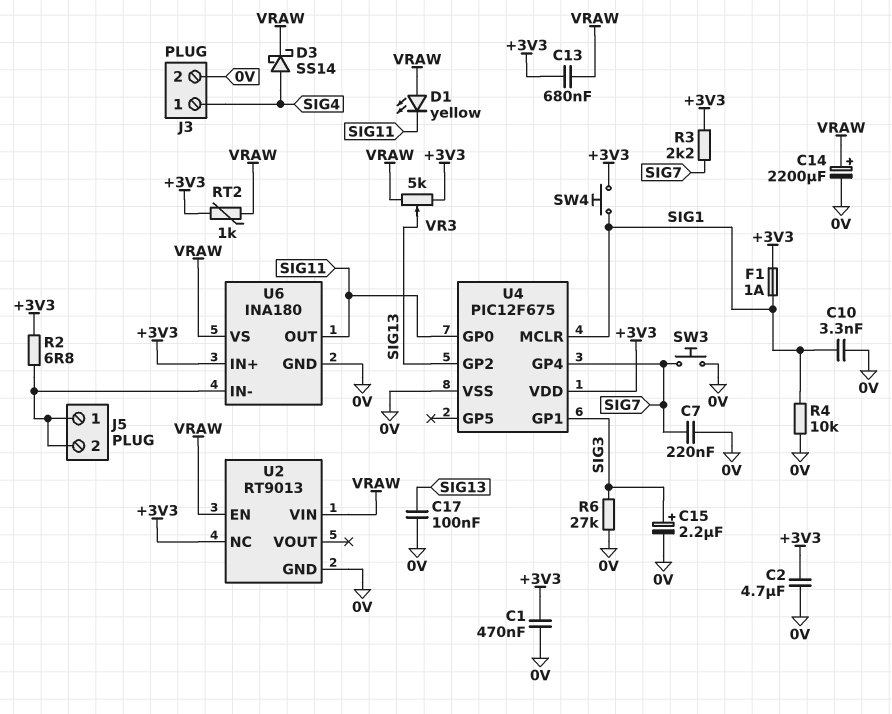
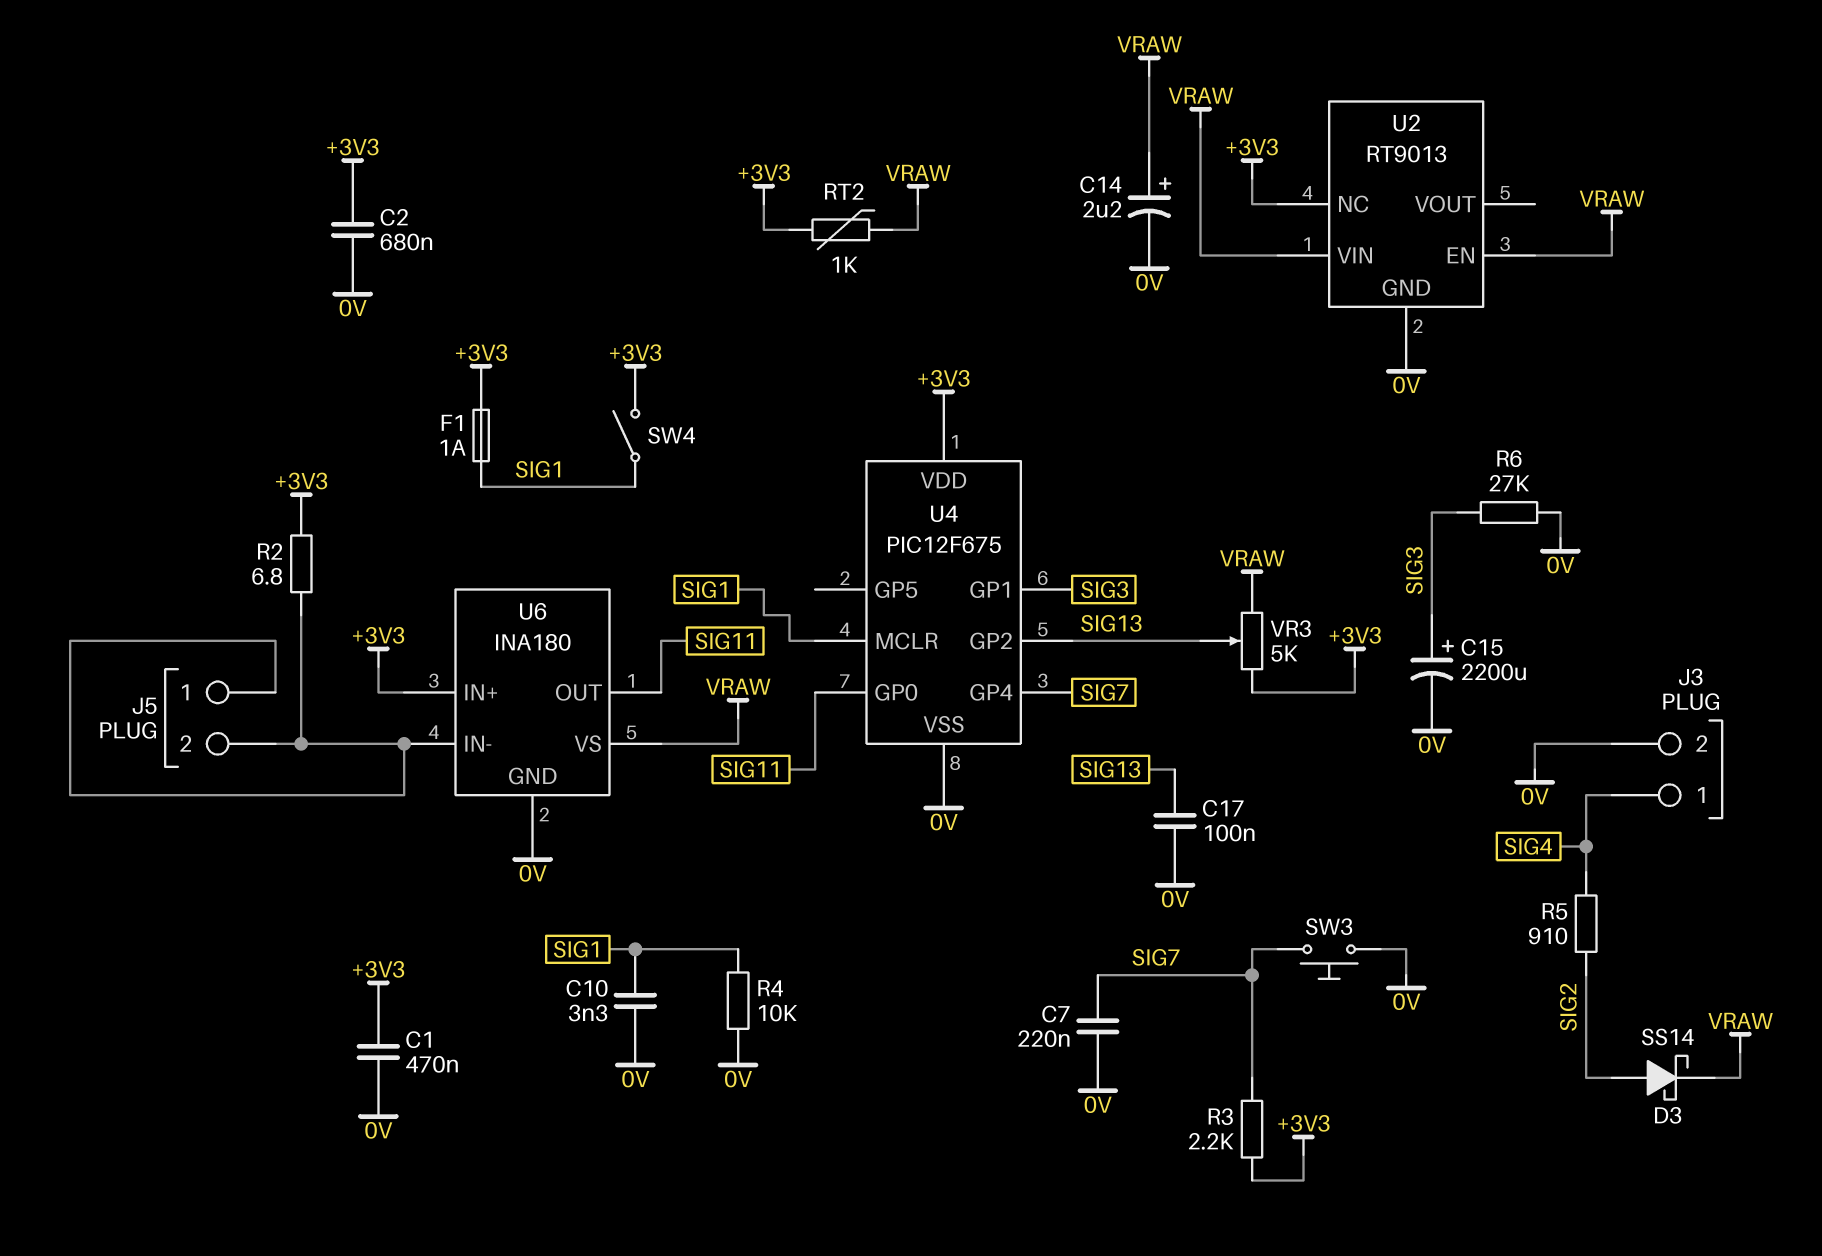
C2: 4.7uF (+3V3, 0V) -> 680nF (+3V3, 0V)
C13: 680nF (+3V3, VRAW) -> none
C14: 2200uF (plus VRAW, minus 0V) -> 2.2uF (plus VRAW, minus 0V)
C15: 2.2uF (plus SIG3, minus 0V) -> 2200uF (plus SIG3, minus 0V)
D1: LED yellow (A VRAW, K SIG11) -> none
D3: schottky SS14 (A SIG4, K VRAW) -> schottky SS14 (A SIG2, K VRAW)
R5: none -> 910 (SIG2, SIG4)
SW4: button (+3V3, SIG1) -> switch (+3V3, SIG1)

